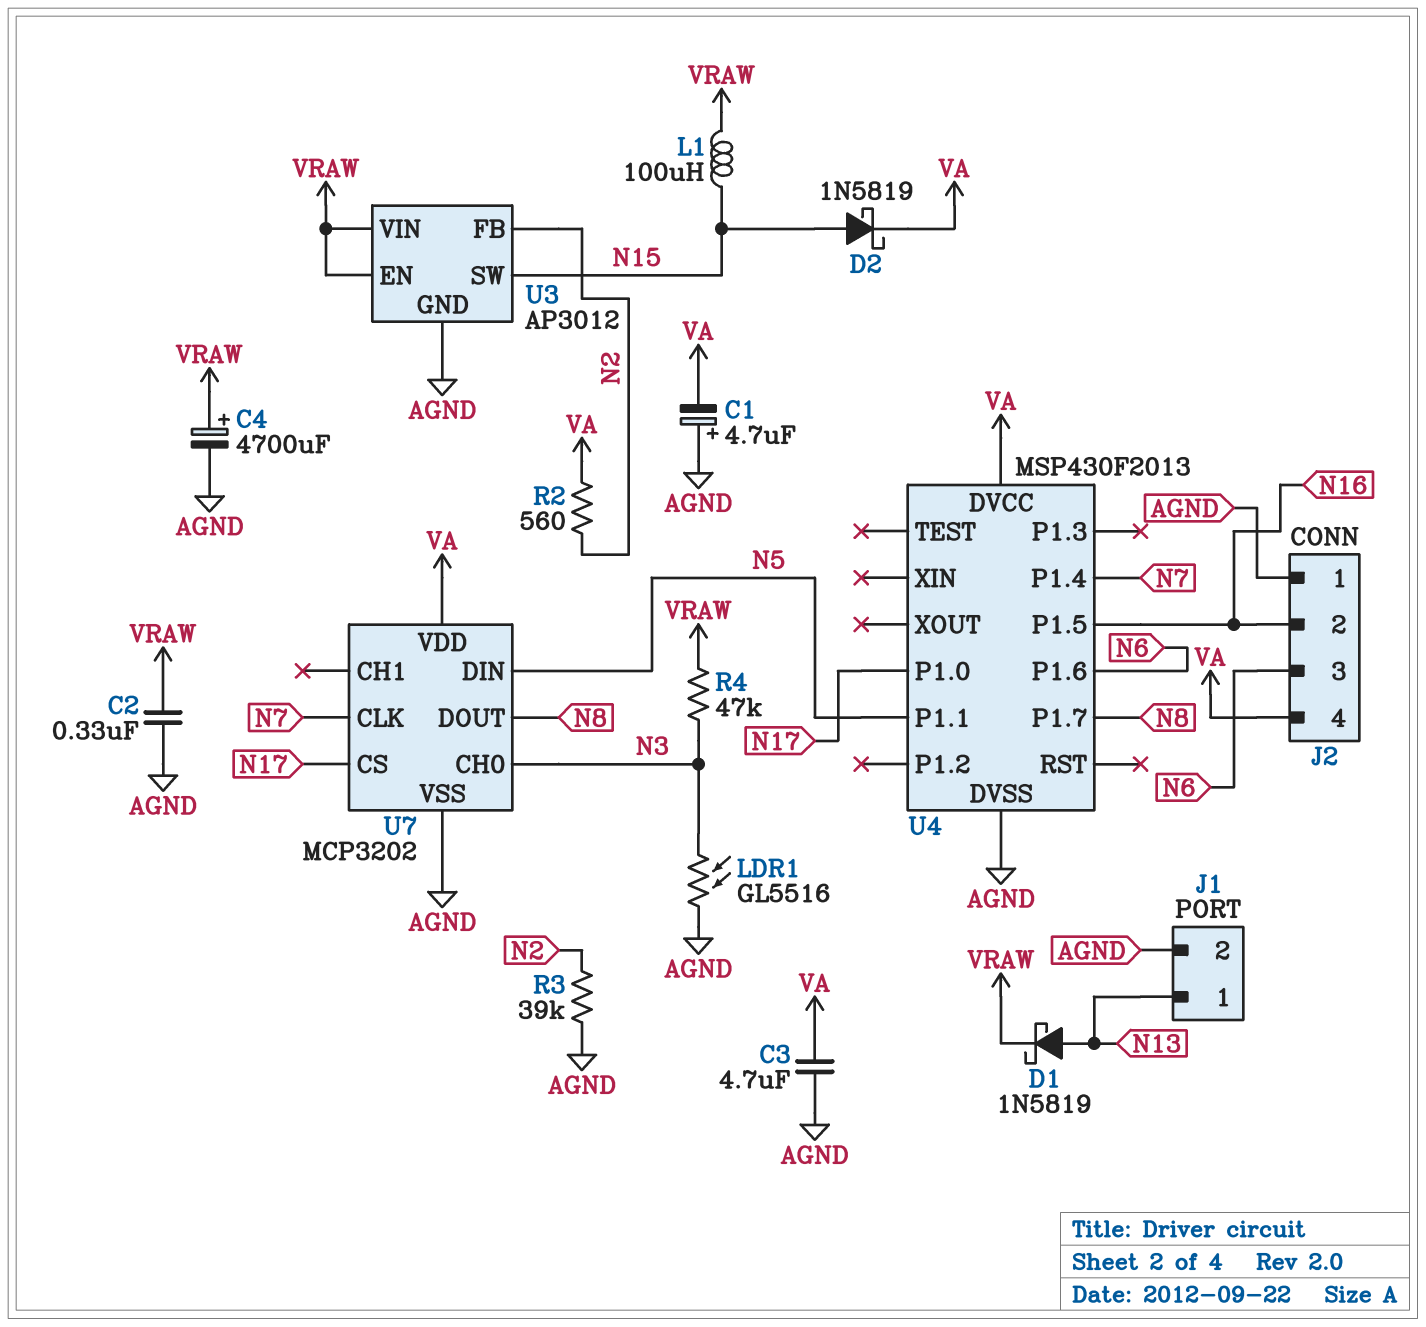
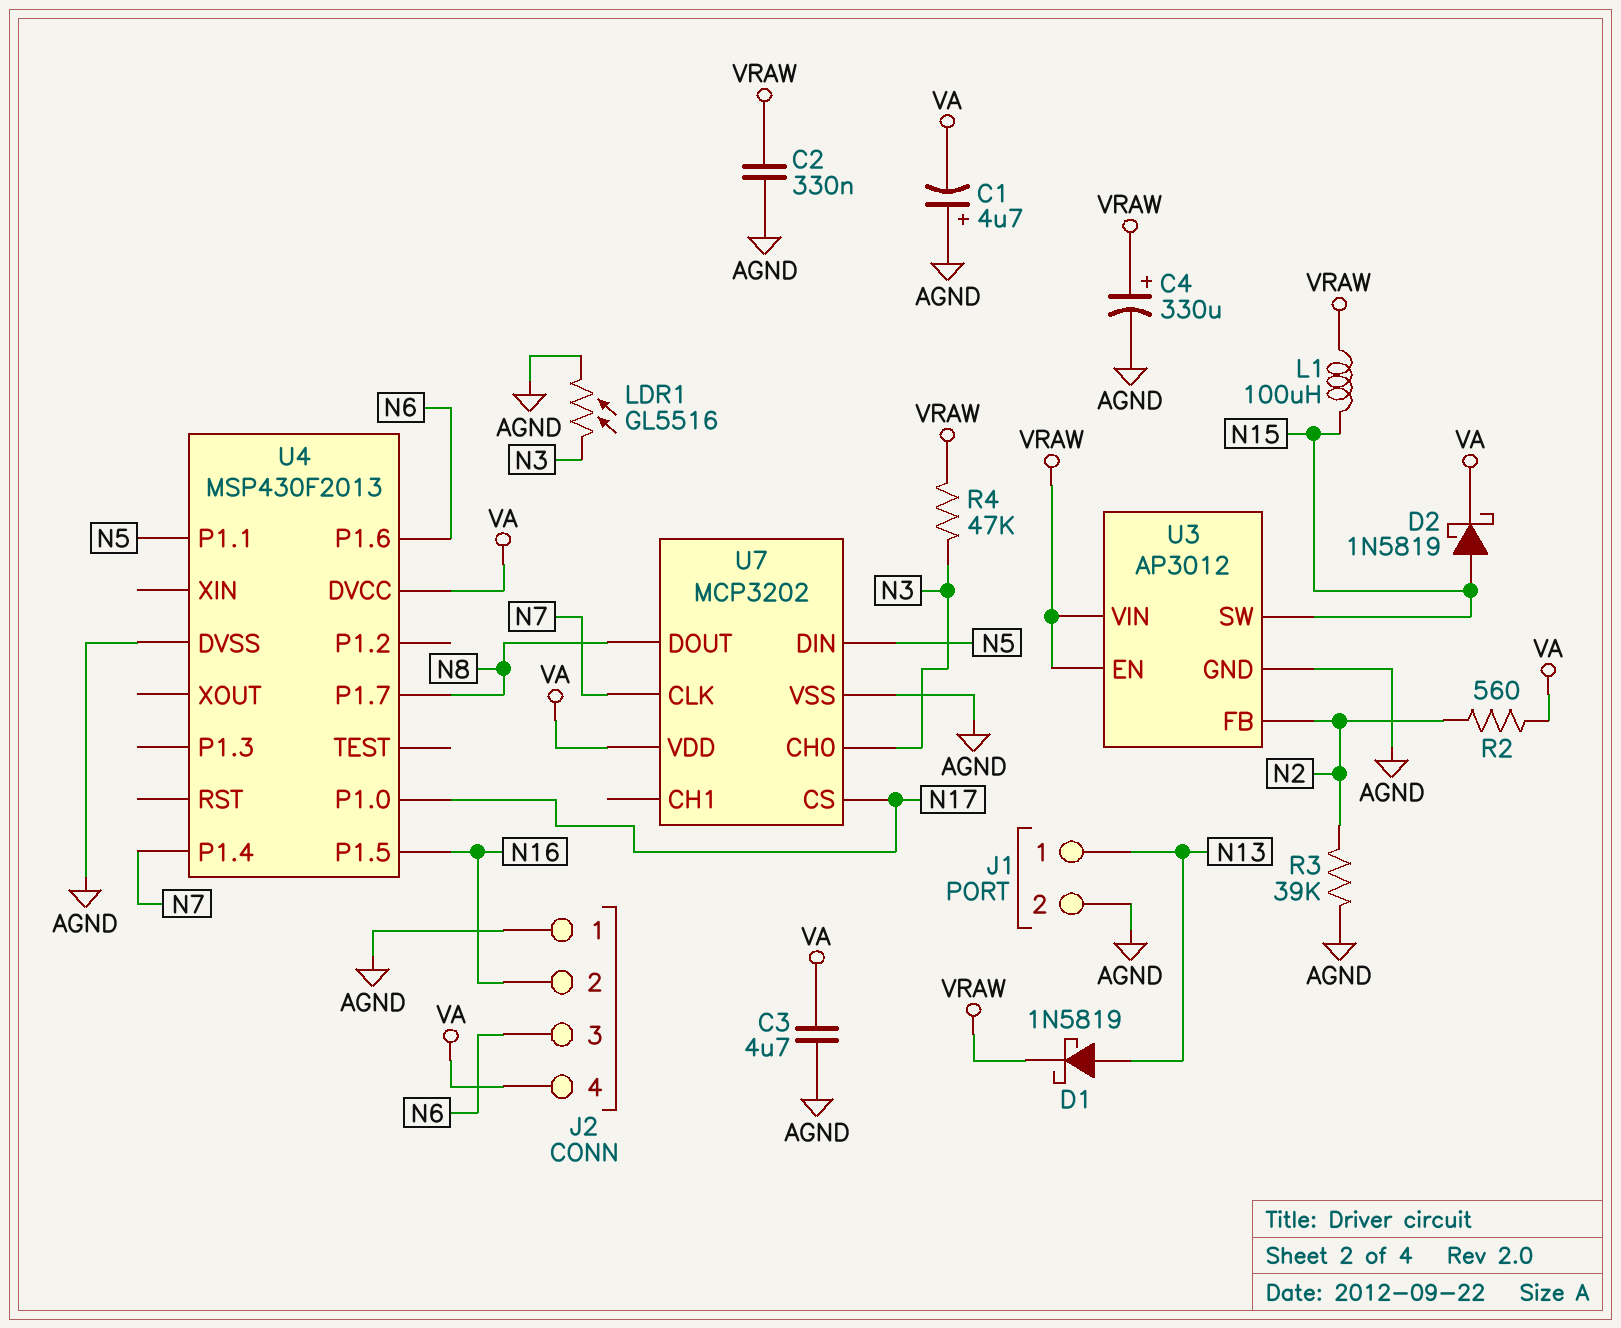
C4: 4700uF (plus VRAW, minus AGND) -> 330uF (plus VRAW, minus AGND)

